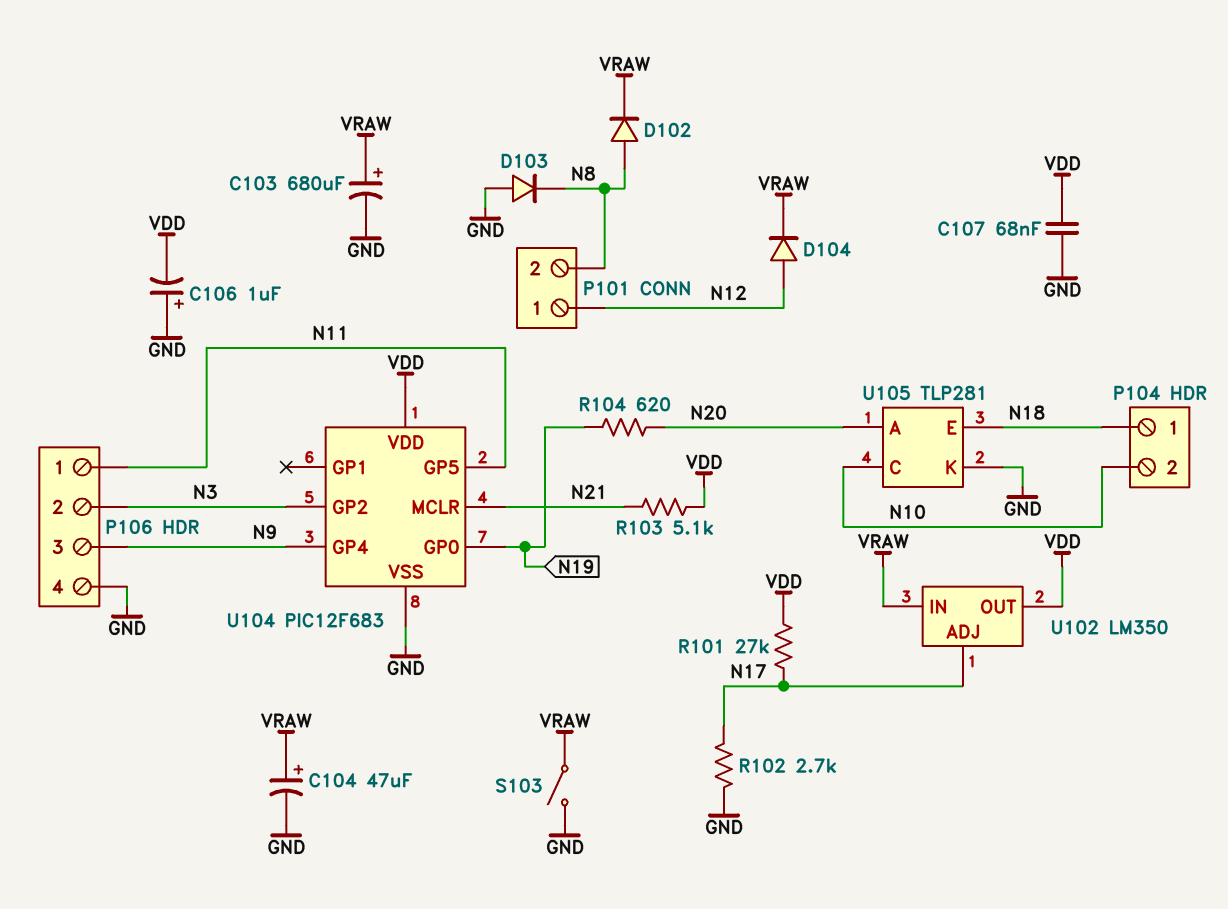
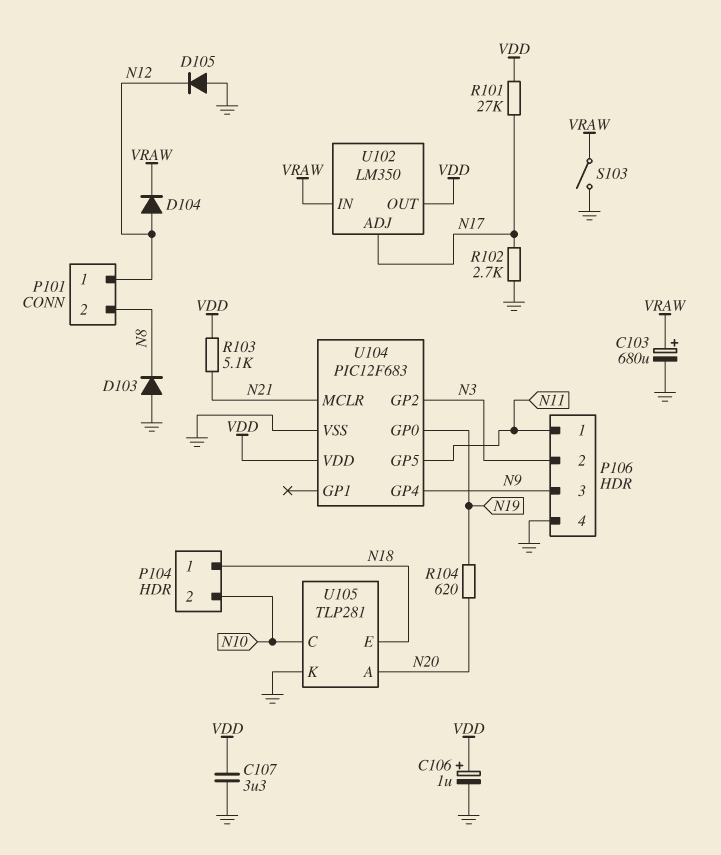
C104: 47uF (plus VRAW, minus GND) -> none
C106: 1uF (plus GND, minus VDD) -> 1uF (plus VDD, minus GND)
C107: 68nF (GND, VDD) -> 3.3uF (GND, VDD)
D102: diode (A N8, K VRAW) -> none
D105: none -> diode (A GND, K N12)

